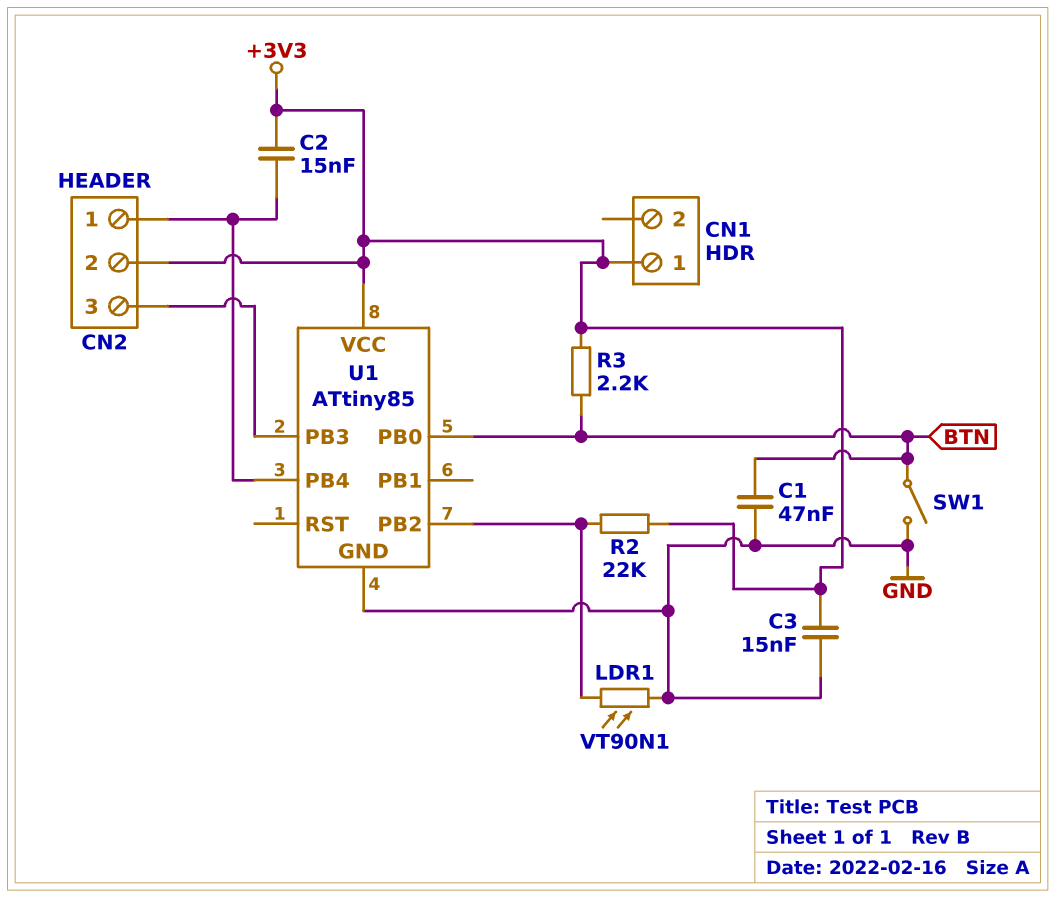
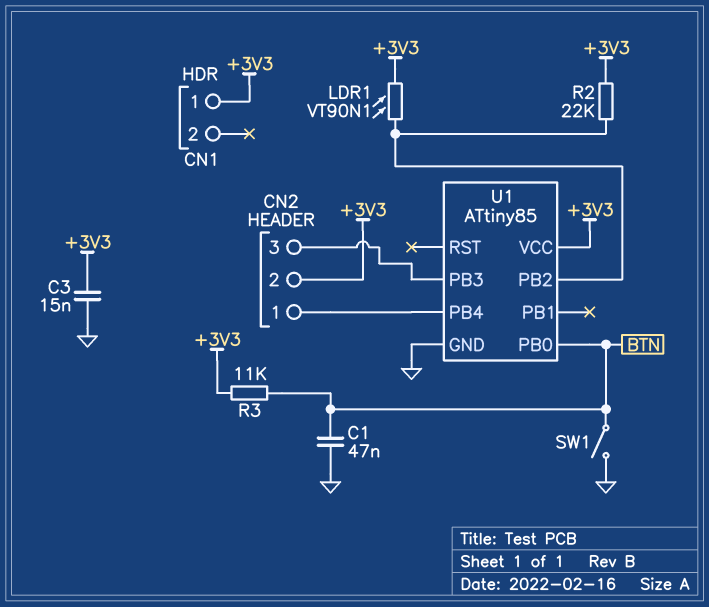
C2: 15nF (+3V3, CN2/1) -> none
LDR1: VT90N1 (GND, U1/PB2) -> VT90N1 (+3V3, U1/PB2)
R3: 2.2k (+3V3, BTN) -> 11k (+3V3, BTN)

